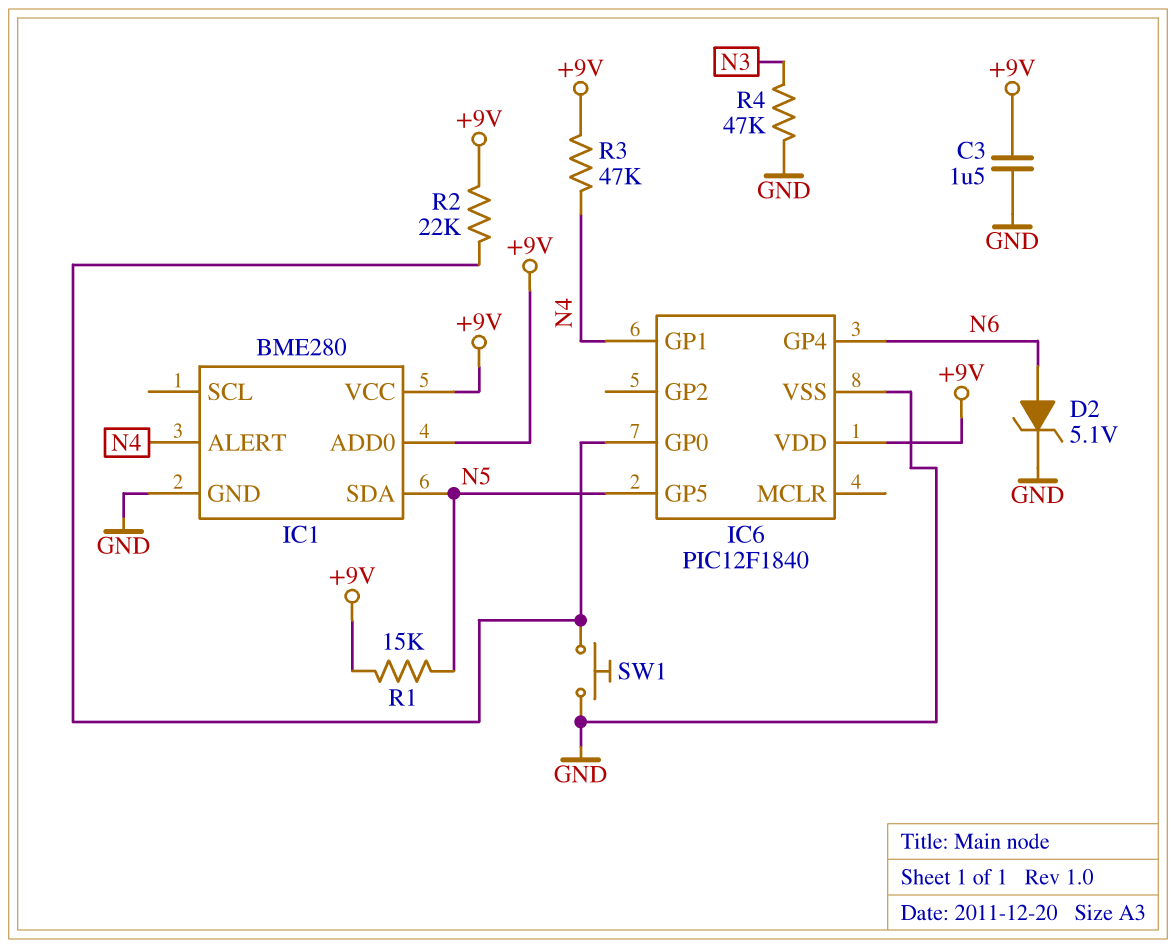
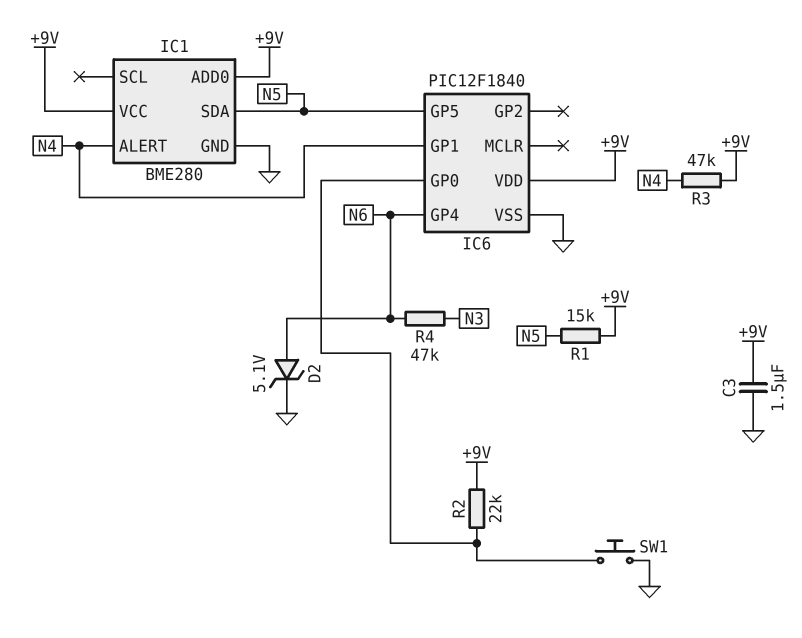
R4: 47k (GND, N3) -> 47k (N3, N6)

